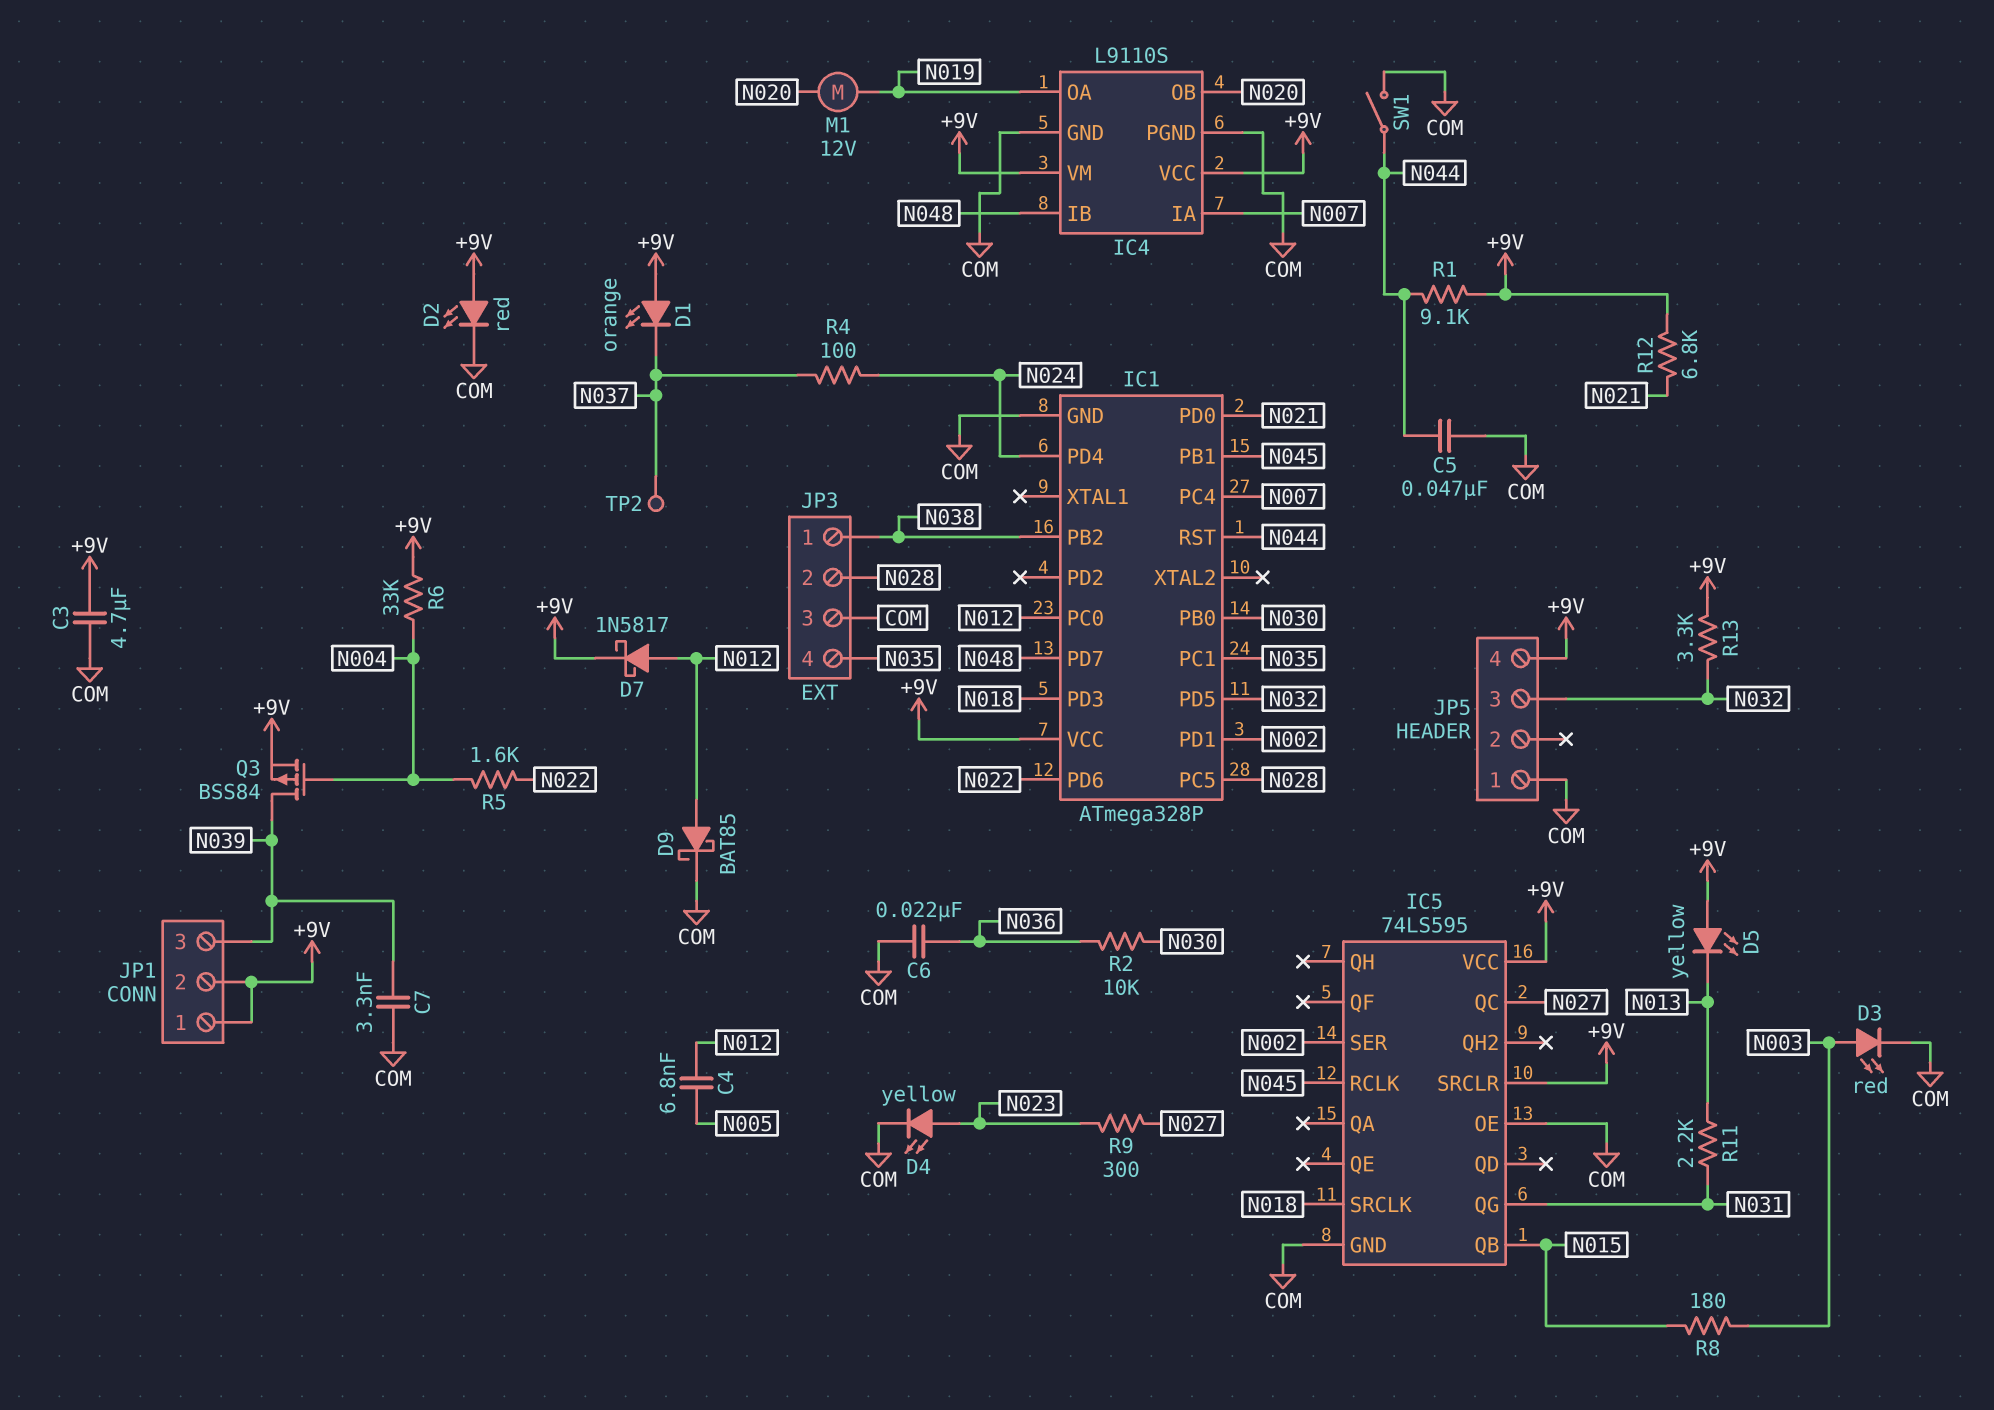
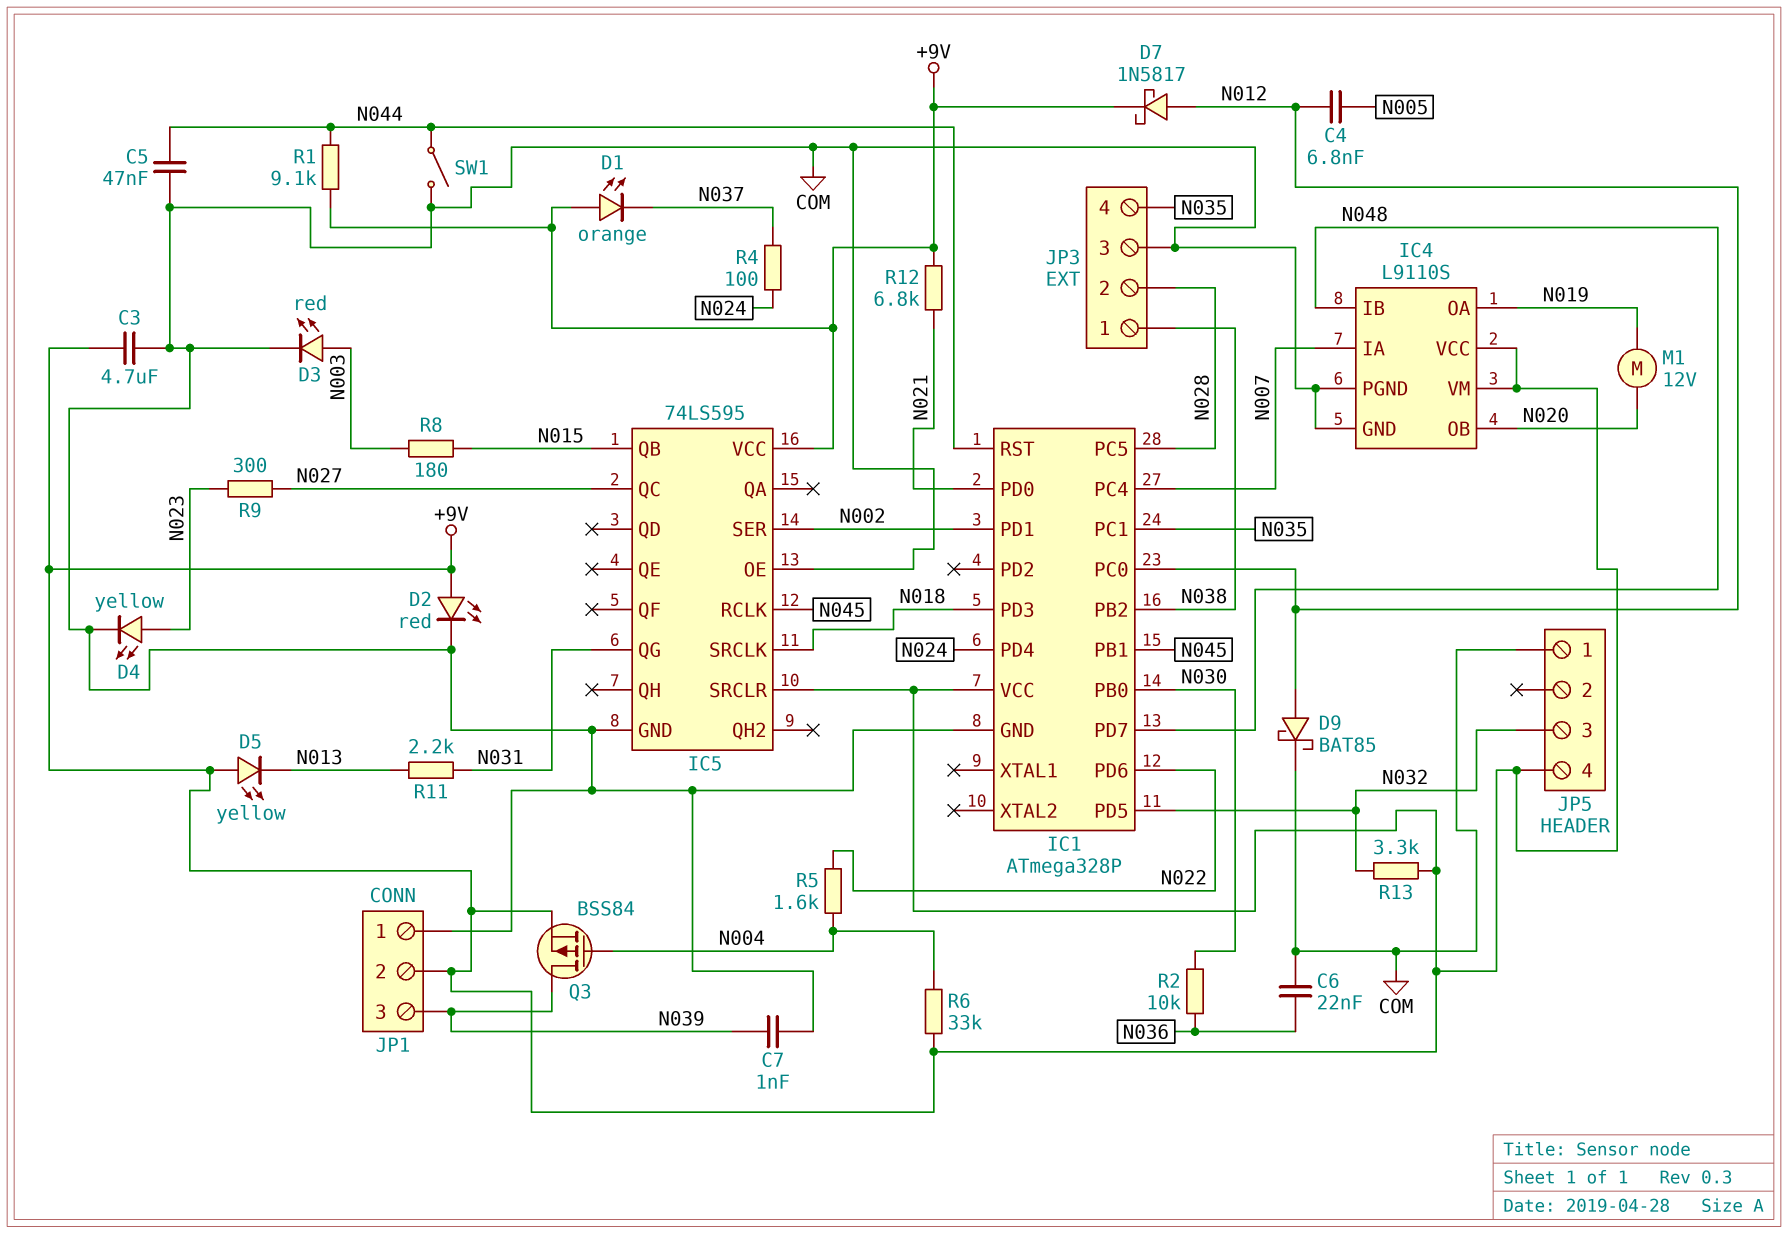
C7: 3.3nF (COM, N039) -> 1nF (COM, N039)
JP1 pin 1: +9V -> COM
TP2: test point (N037) -> none

